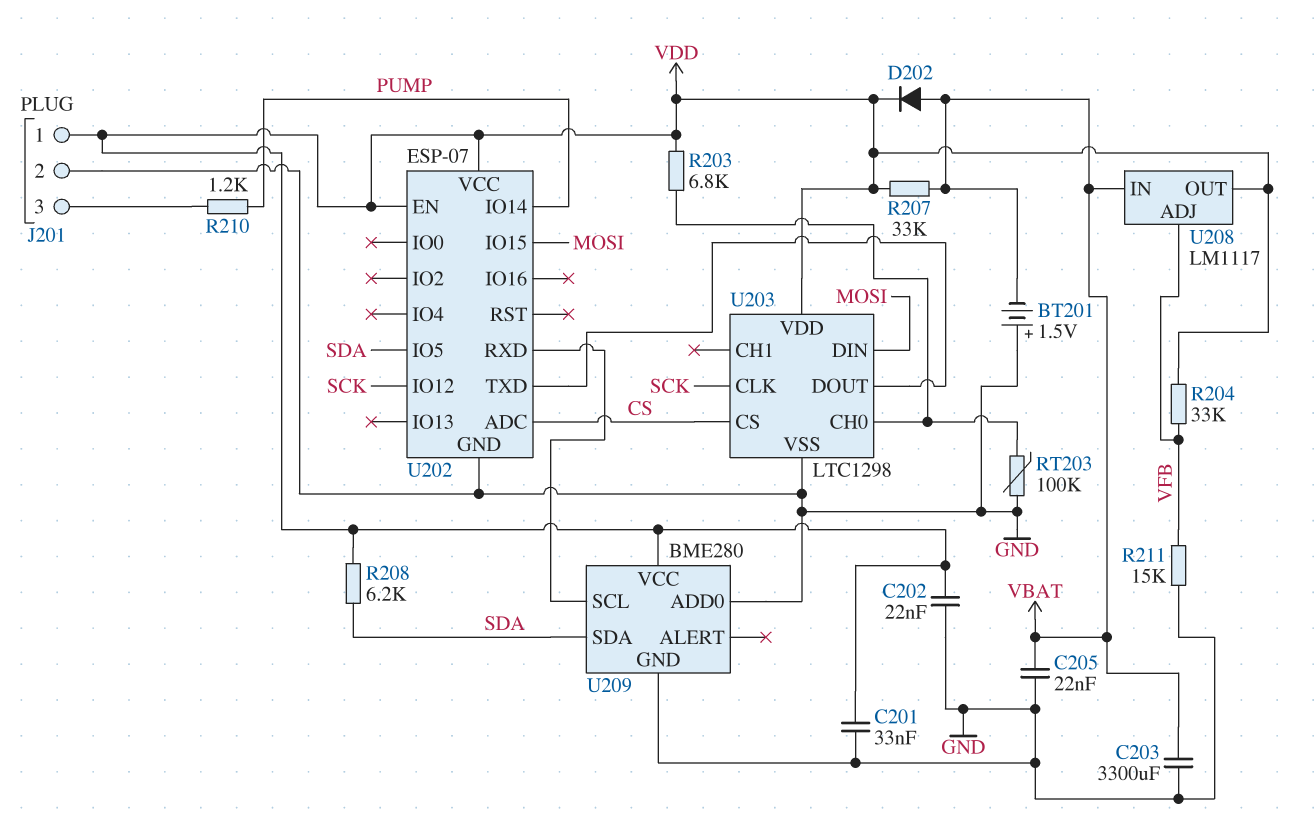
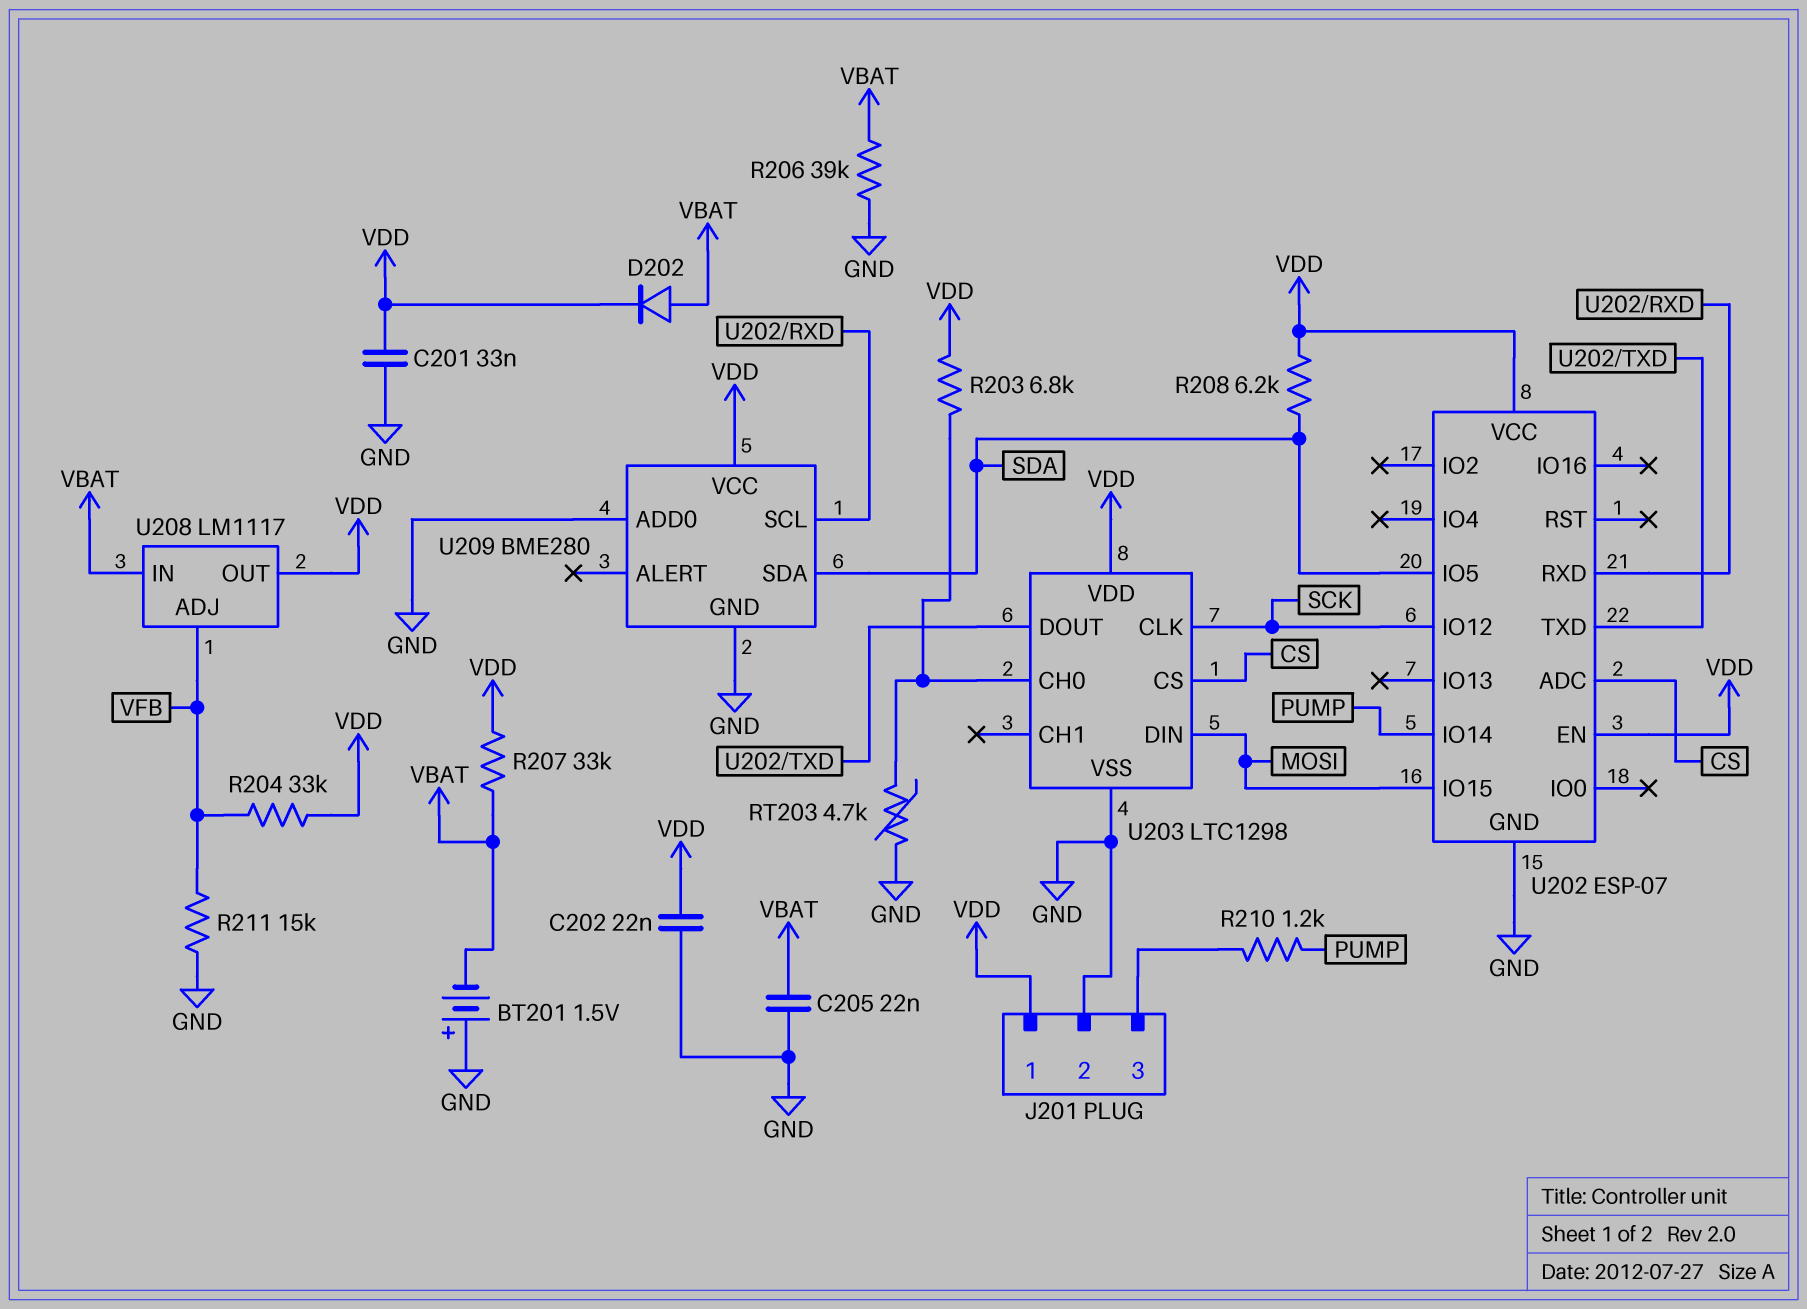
C203: 3300uF (GND, VBAT) -> none
R206: none -> 39k (GND, VBAT)
RT203: 100k (GND, U203/CH0) -> 4.7k (GND, U203/CH0)

